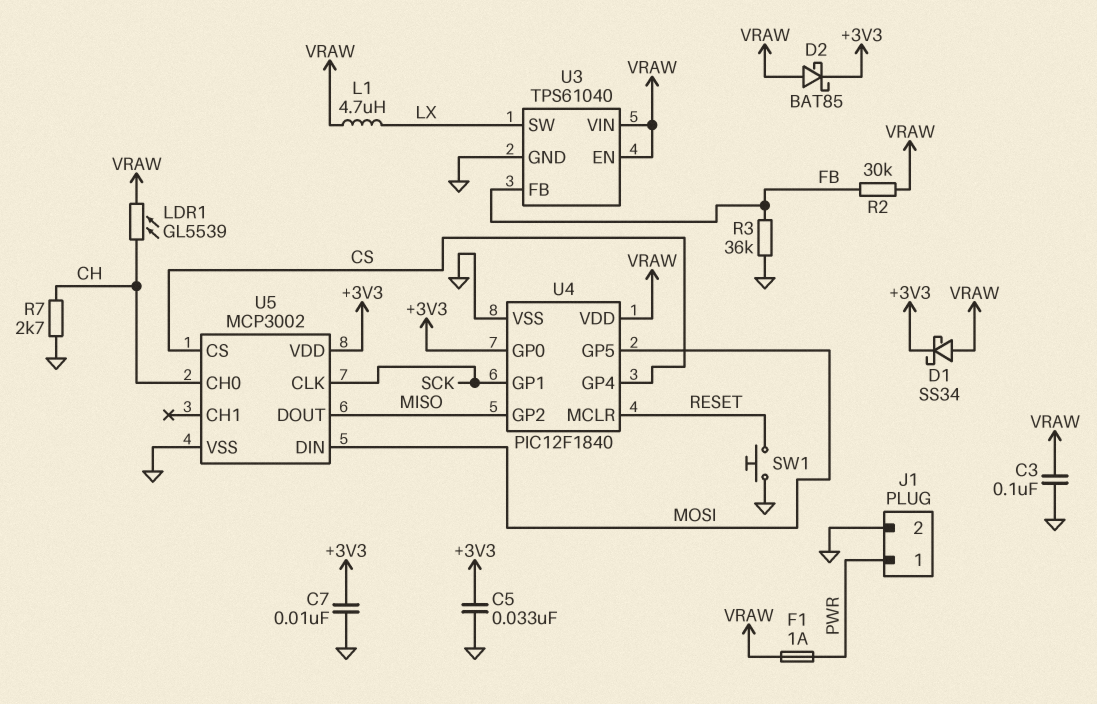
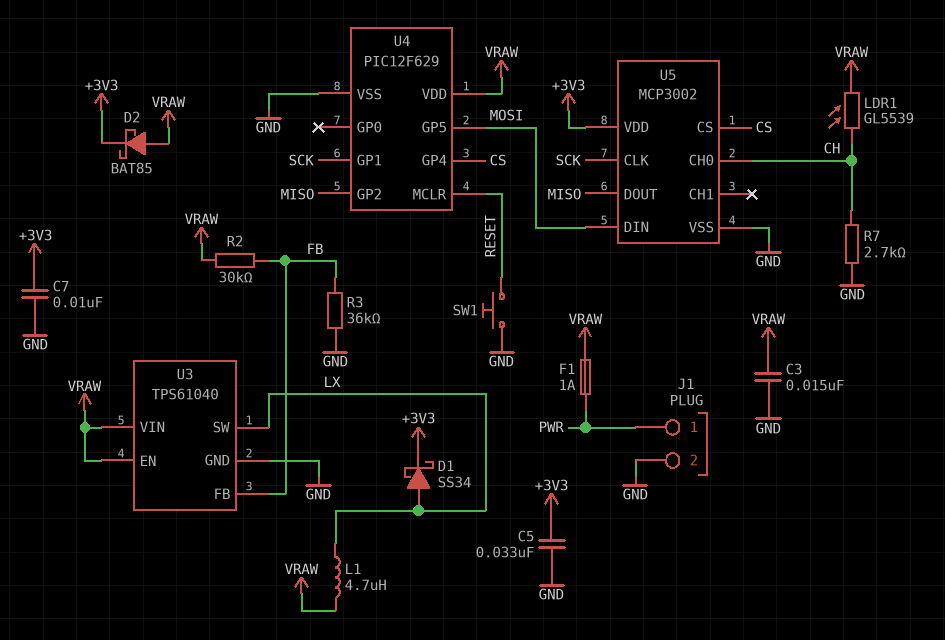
C3: 100nF (GND, VRAW) -> 15nF (GND, VRAW)
D1: schottky SS34 (A VRAW, K +3V3) -> schottky SS34 (A LX, K +3V3)
U4: PIC12F1840 -> PIC12F629
U4 pin GP0: +3V3 -> none

